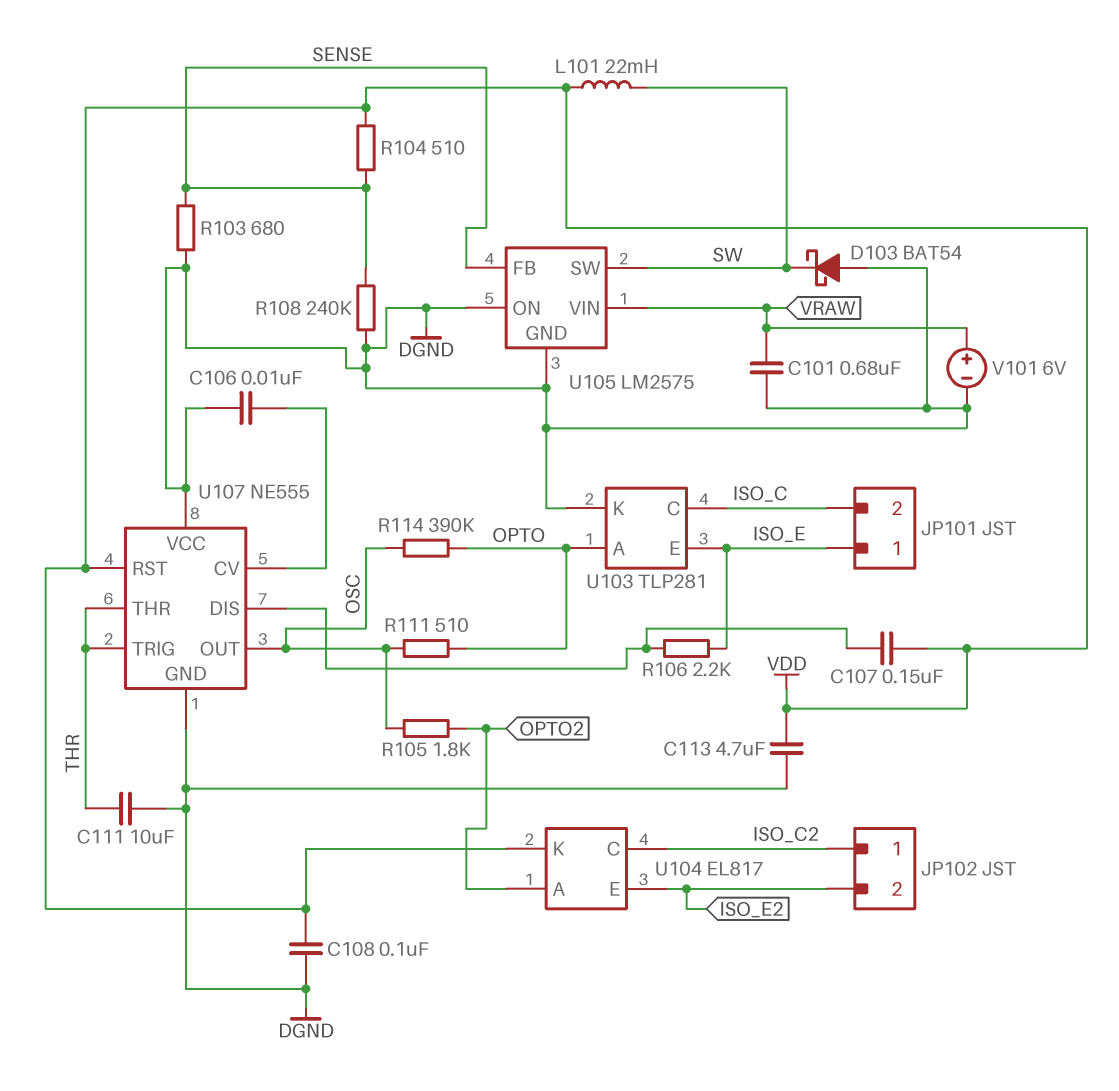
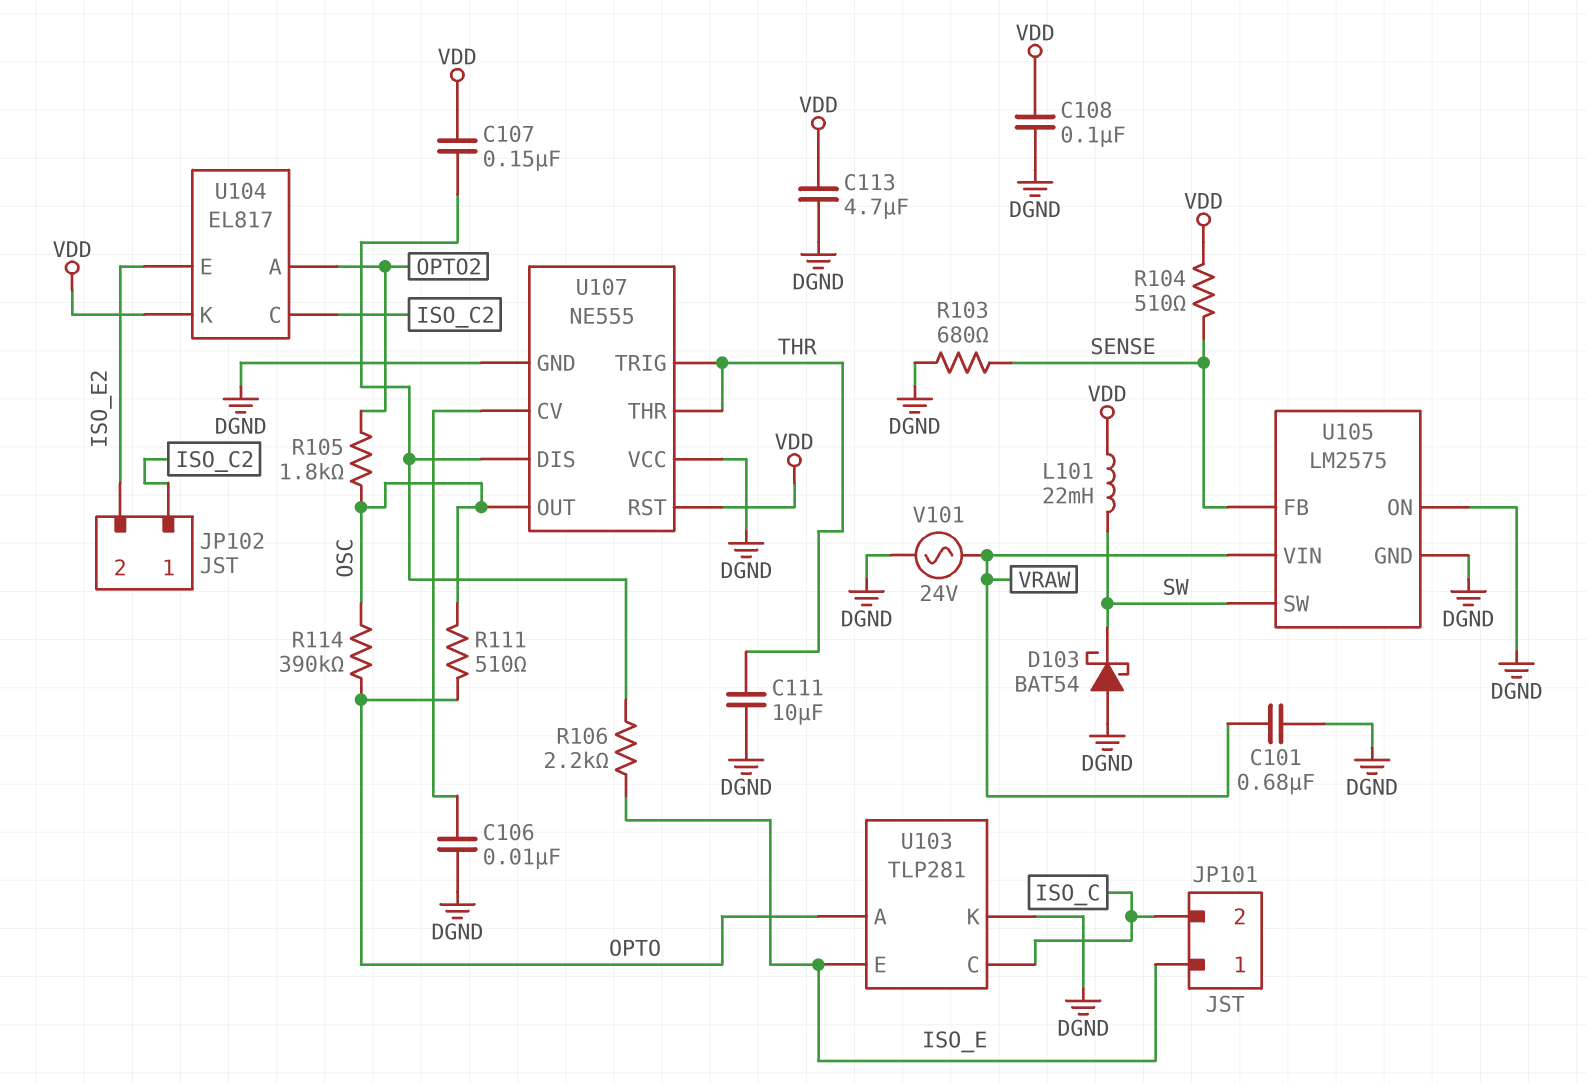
R108: 240k (DGND, SENSE) -> none
V101: 6V (plus VRAW, minus DGND) -> AC 24V (DGND, VRAW)

